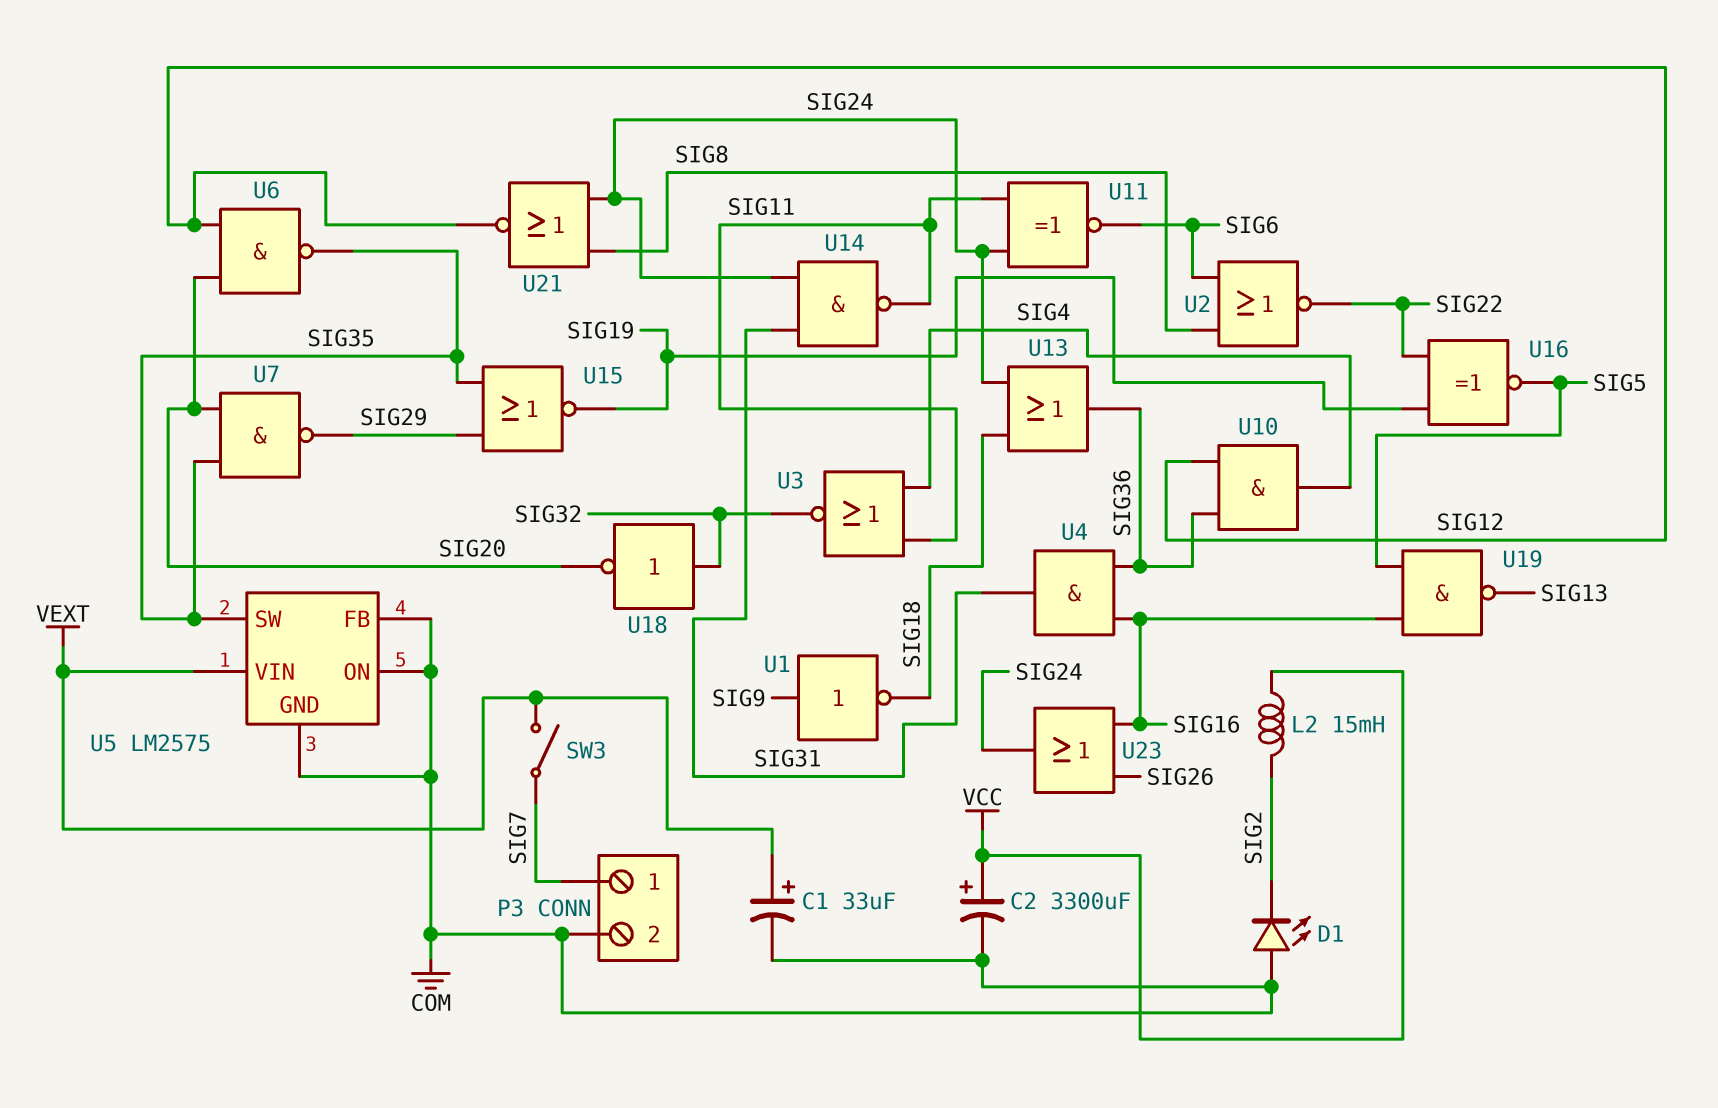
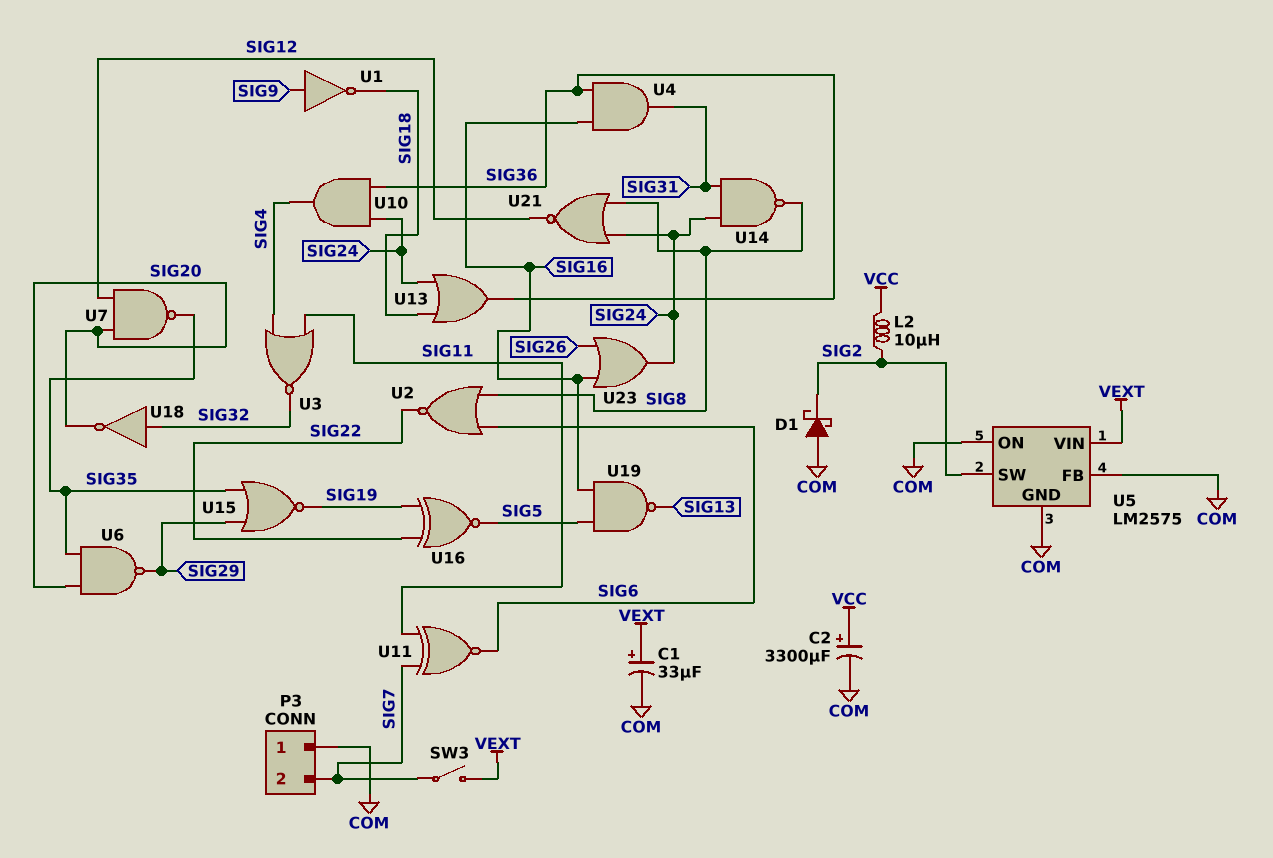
D1: LED (A COM, K SIG2) -> schottky (A COM, K SIG2)
L2: 15mH (SIG2, VCC) -> 10uH (SIG2, VCC)
P3 pin 1: SIG7 -> COM
P3 pin 2: COM -> SIG7
U5 pin SW: SIG35 -> SIG2
U6: NAND (in SIG12, in SIG20, out SIG35) -> NAND (in SIG20, in SIG35, out SIG29)
U7: NAND (in SIG20, in SIG35, out SIG29) -> NAND (in SIG12, in SIG20, out SIG35)
U10: AND (in SIG12, in SIG36, out SIG4) -> AND (in SIG24, in SIG36, out SIG4)
U11: XNOR (in SIG11, in SIG24, out SIG6) -> XNOR (in SIG7, in SIG11, out SIG6)
U14: NAND (in SIG24, in SIG31, out SIG11) -> NAND (in SIG24, in SIG31, out SIG8)

